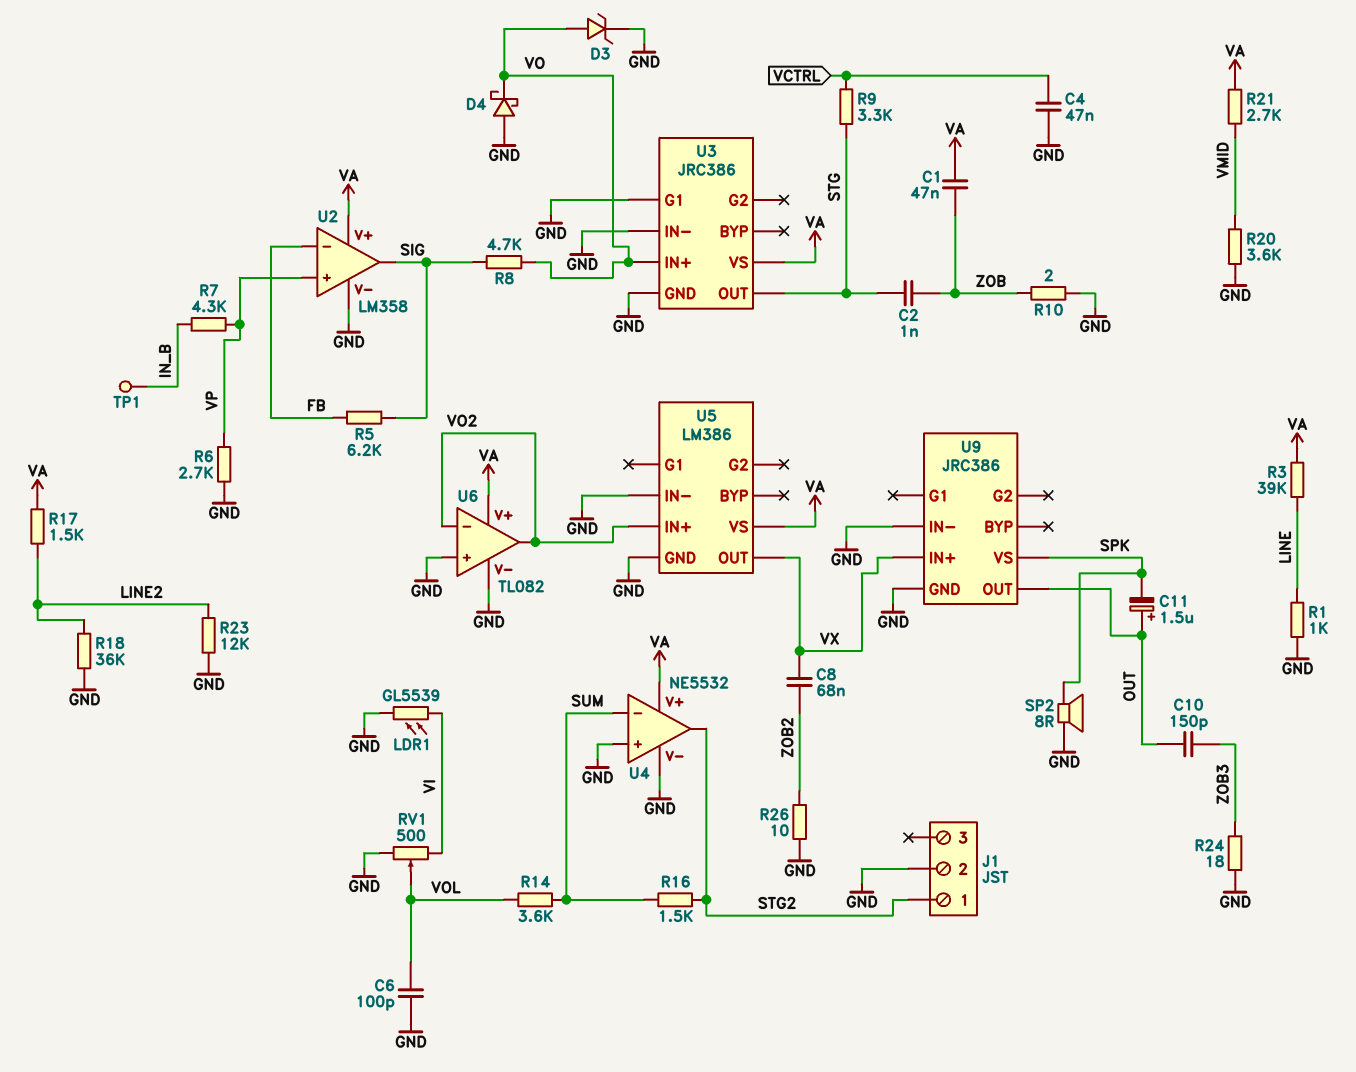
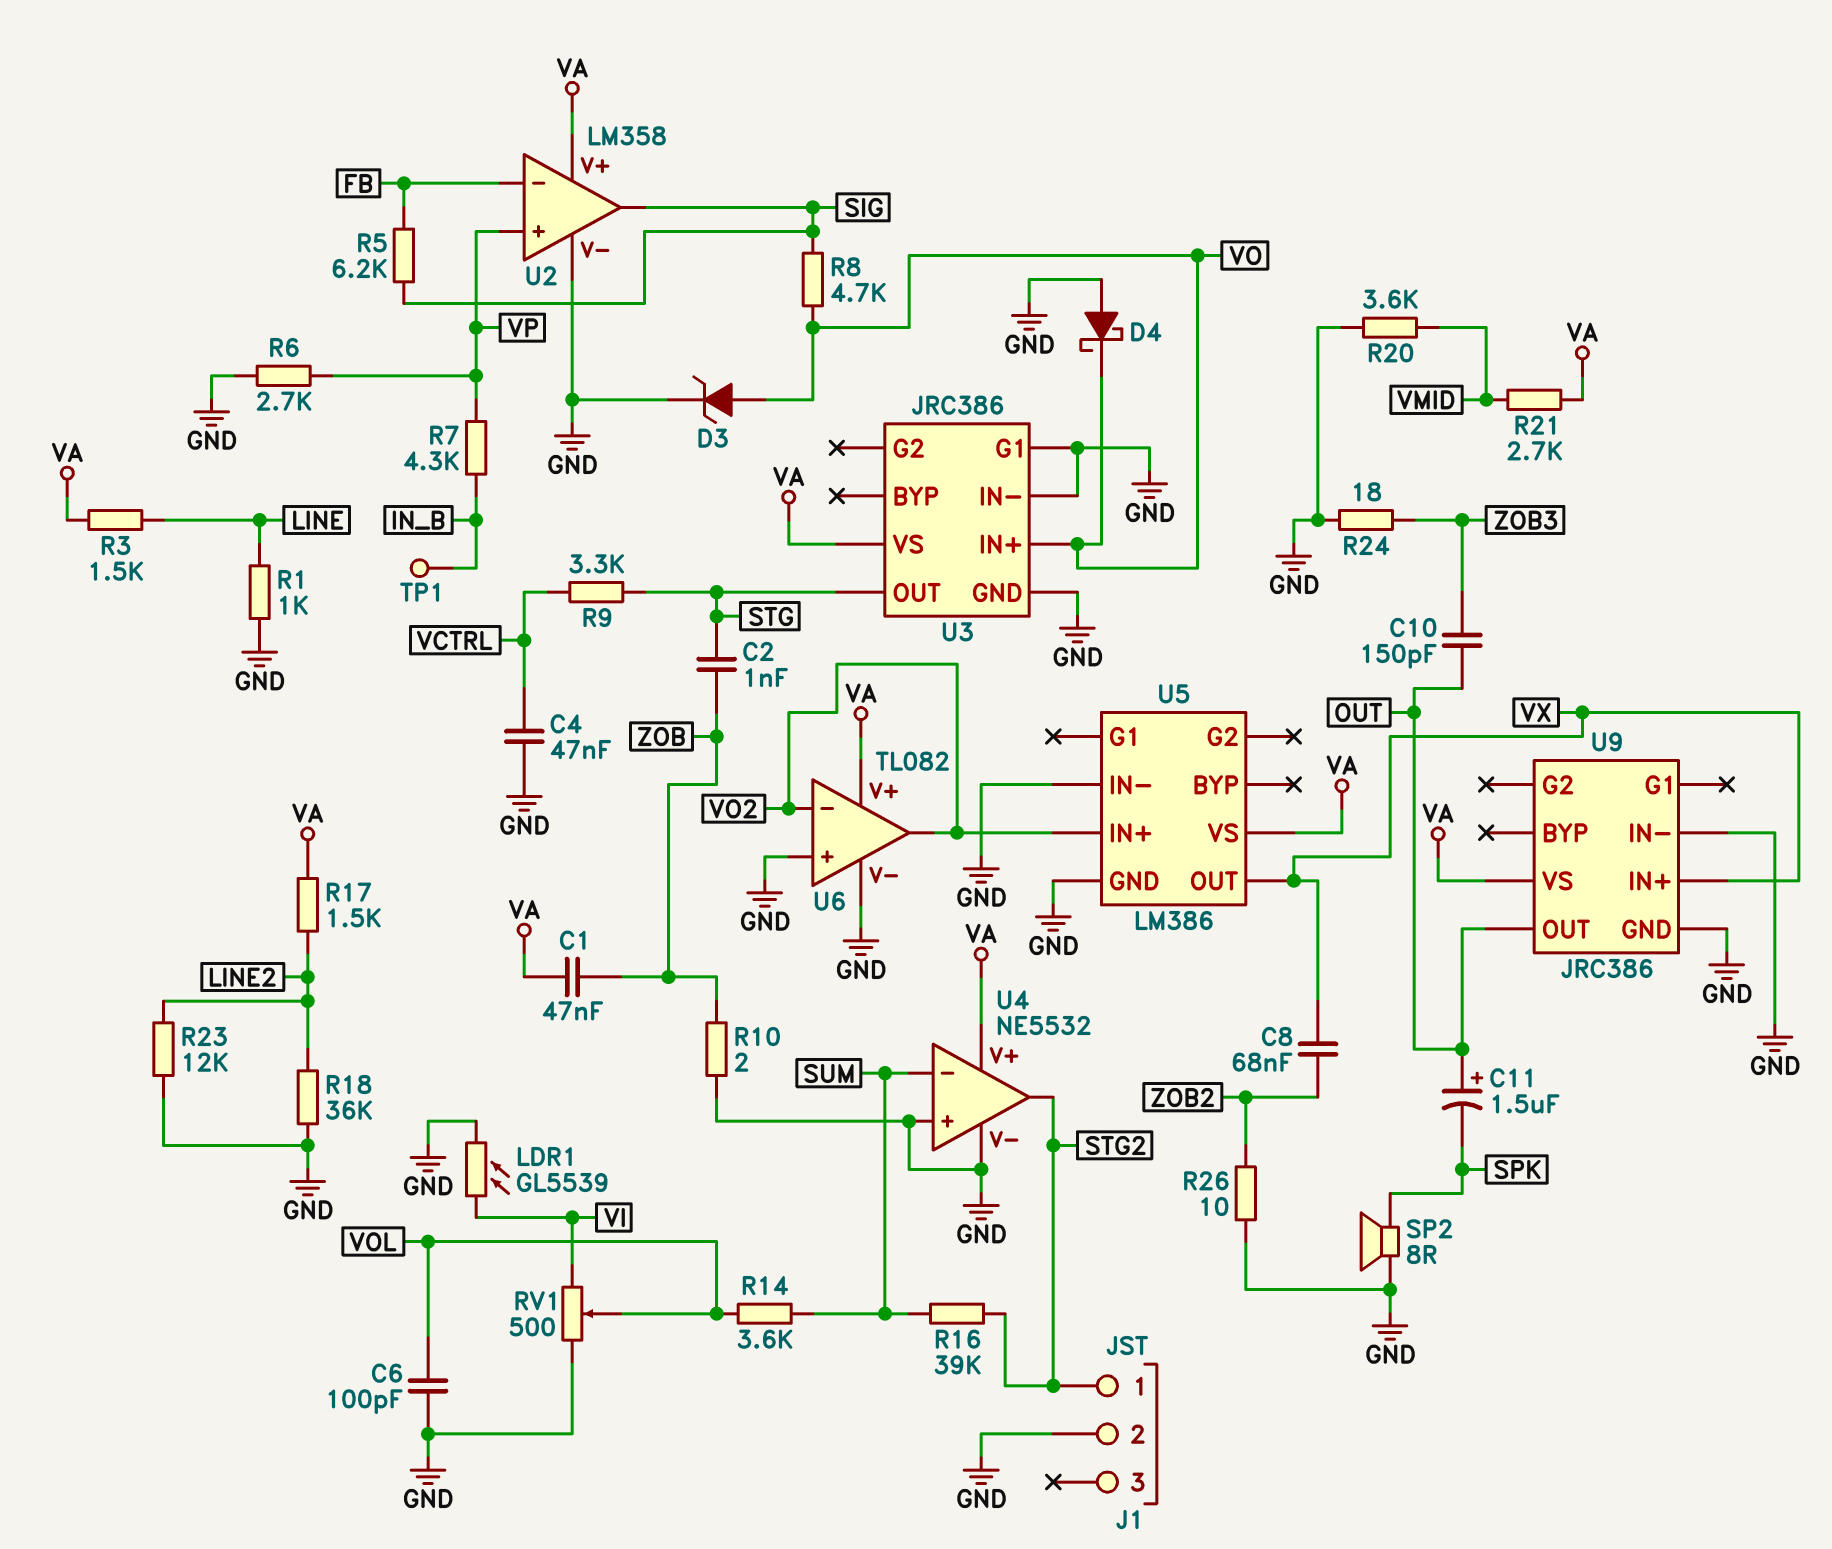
R3: 39k (LINE, VA) -> 1.5k (LINE, VA)
R16: 1.5k (STG2, SUM) -> 39k (STG2, SUM)
U9 pin VS: SPK -> VA

